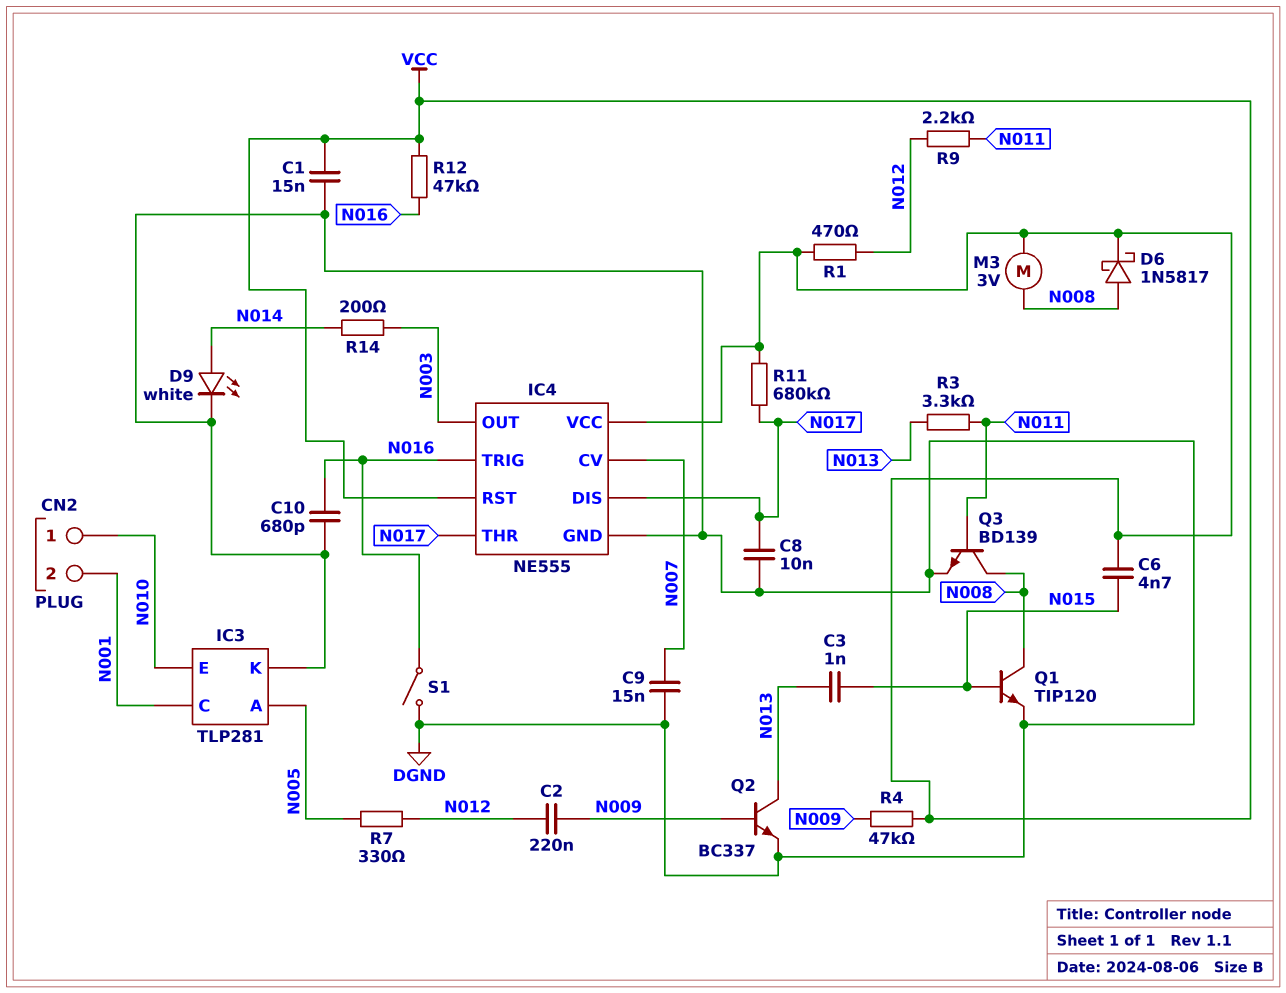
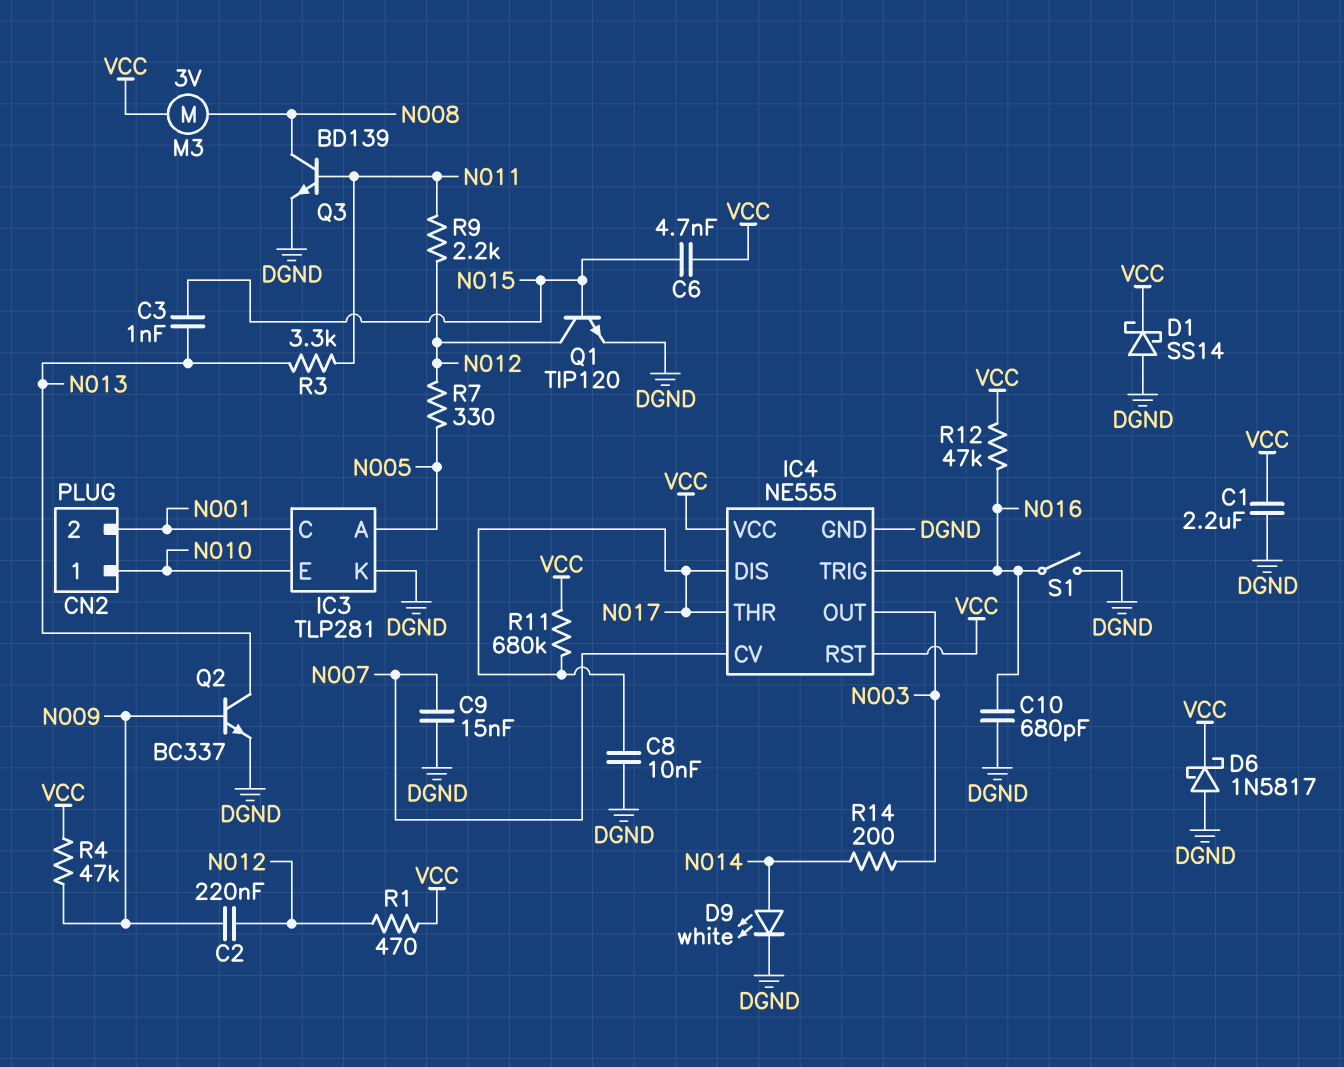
C1: 15nF (DGND, VCC) -> 2.2uF (DGND, VCC)
D1: none -> schottky SS14 (A DGND, K VCC)
D6: schottky 1N5817 (A N008, K VCC) -> schottky 1N5817 (A DGND, K VCC)
Q1: NPN TIP120 (B N015, C N008, E DGND) -> NPN TIP120 (B N015, C N012, E DGND)

